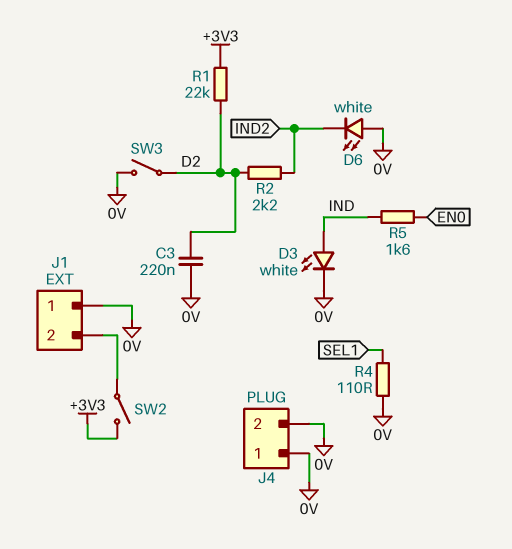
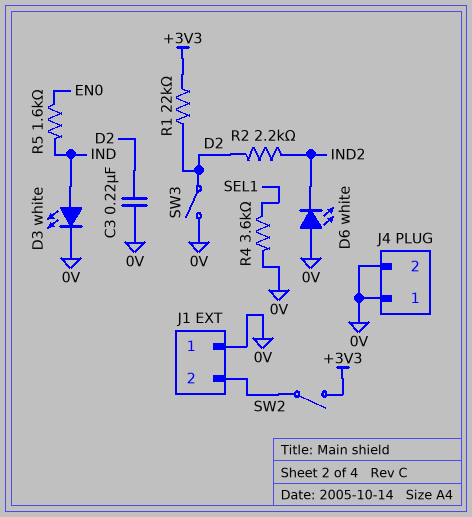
R4: 110 (0V, SEL1) -> 3.6k (0V, SEL1)

